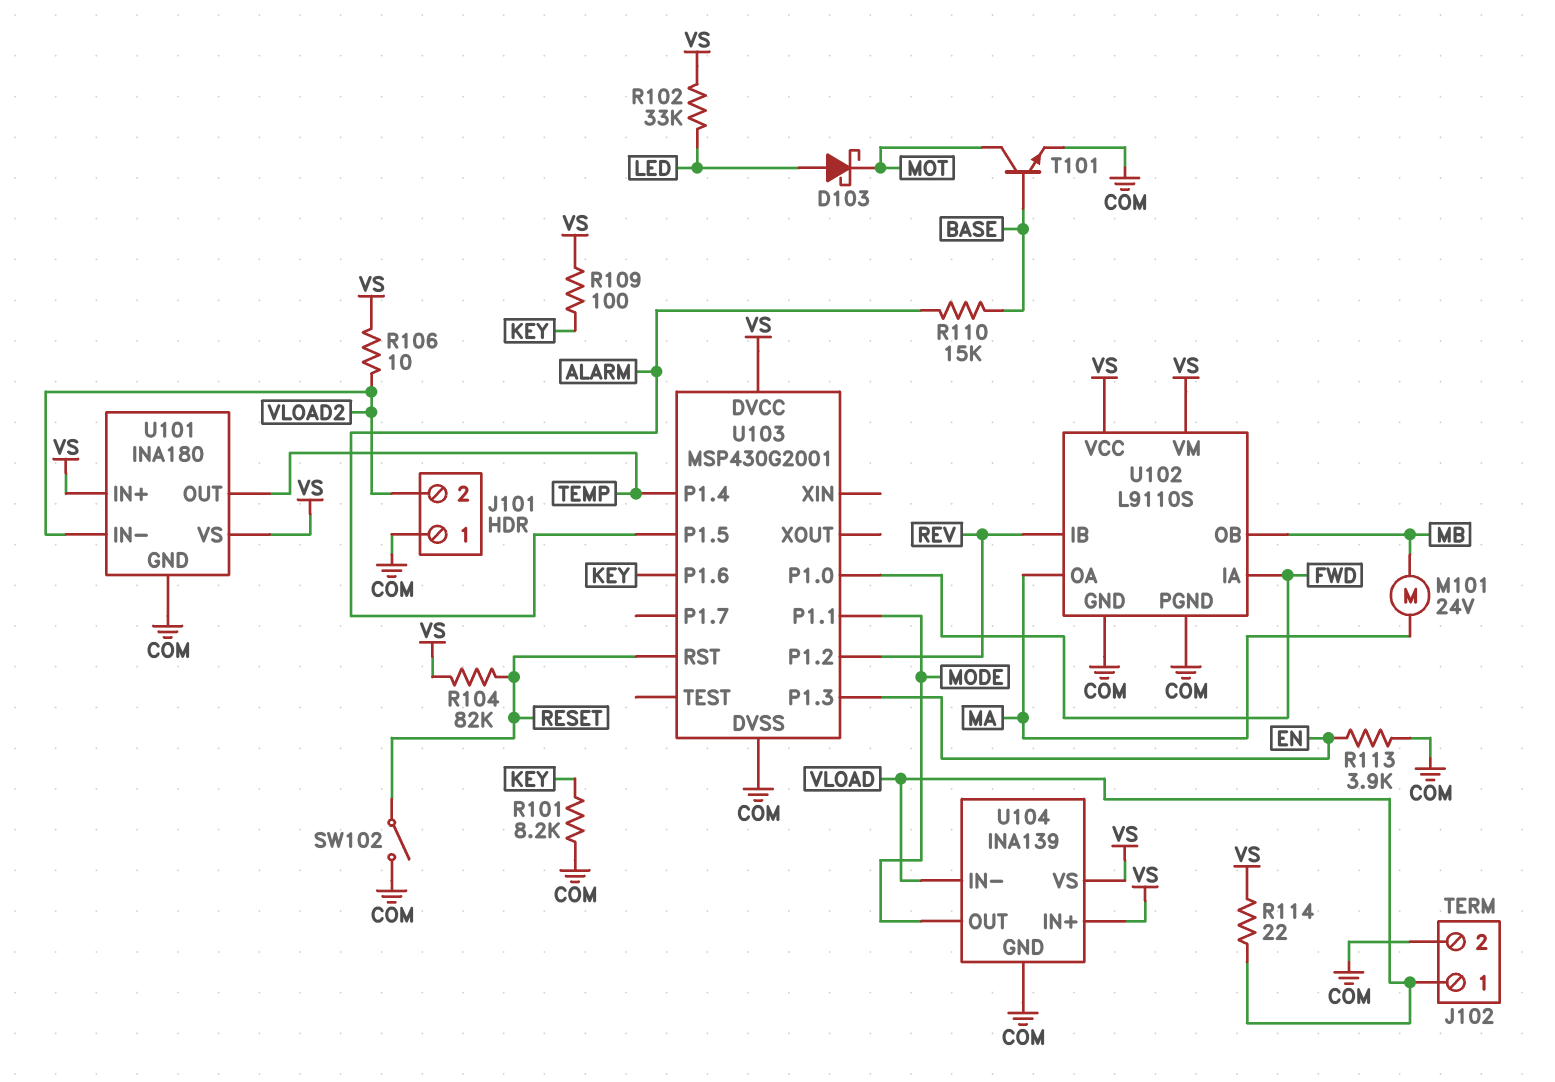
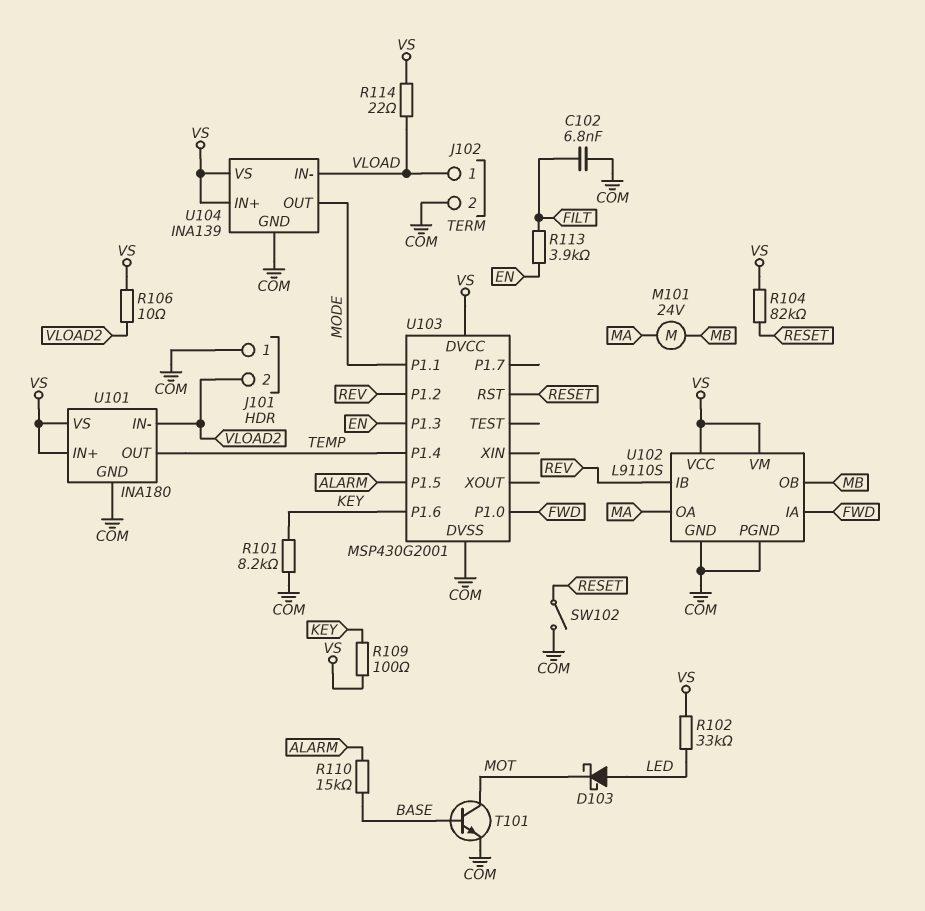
C102: none -> 6.8nF (COM, FILT)
R113: 3.9k (COM, EN) -> 3.9k (EN, FILT)

